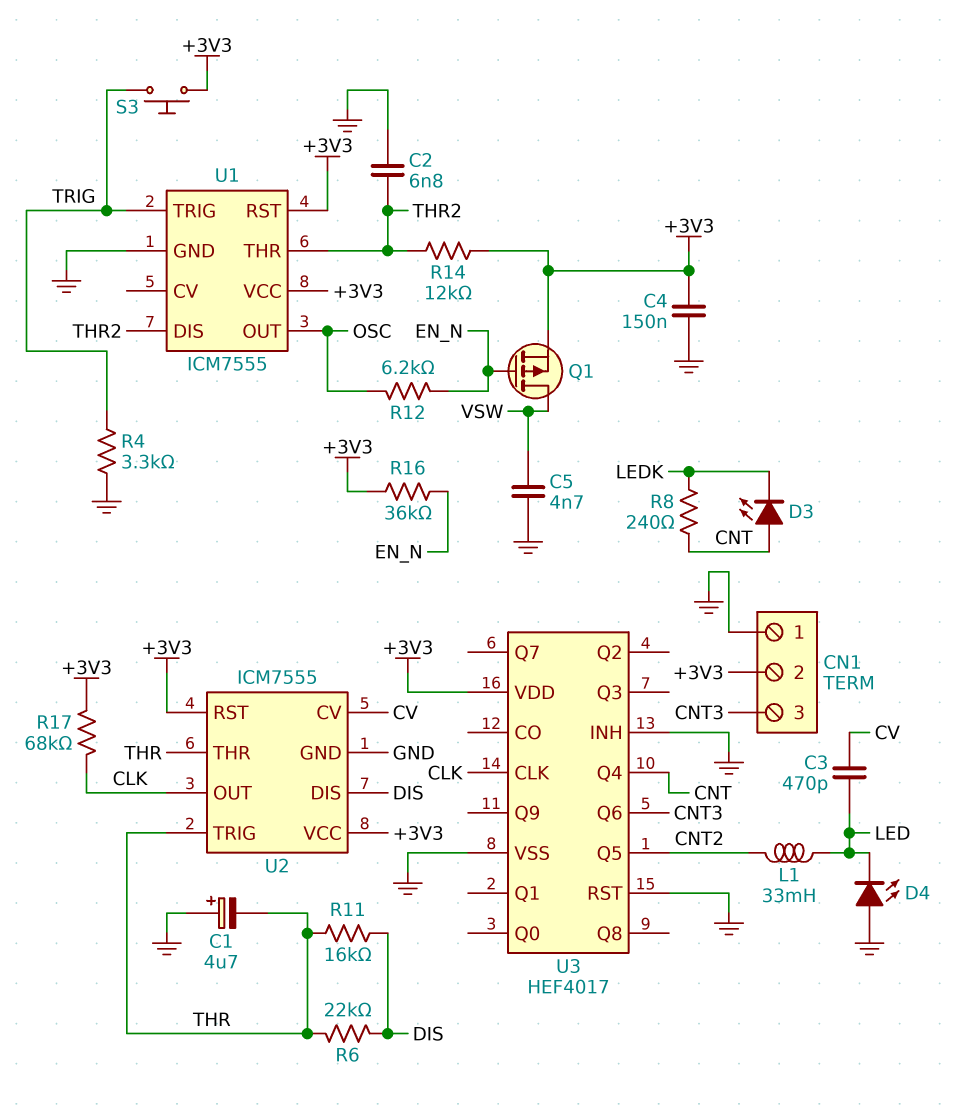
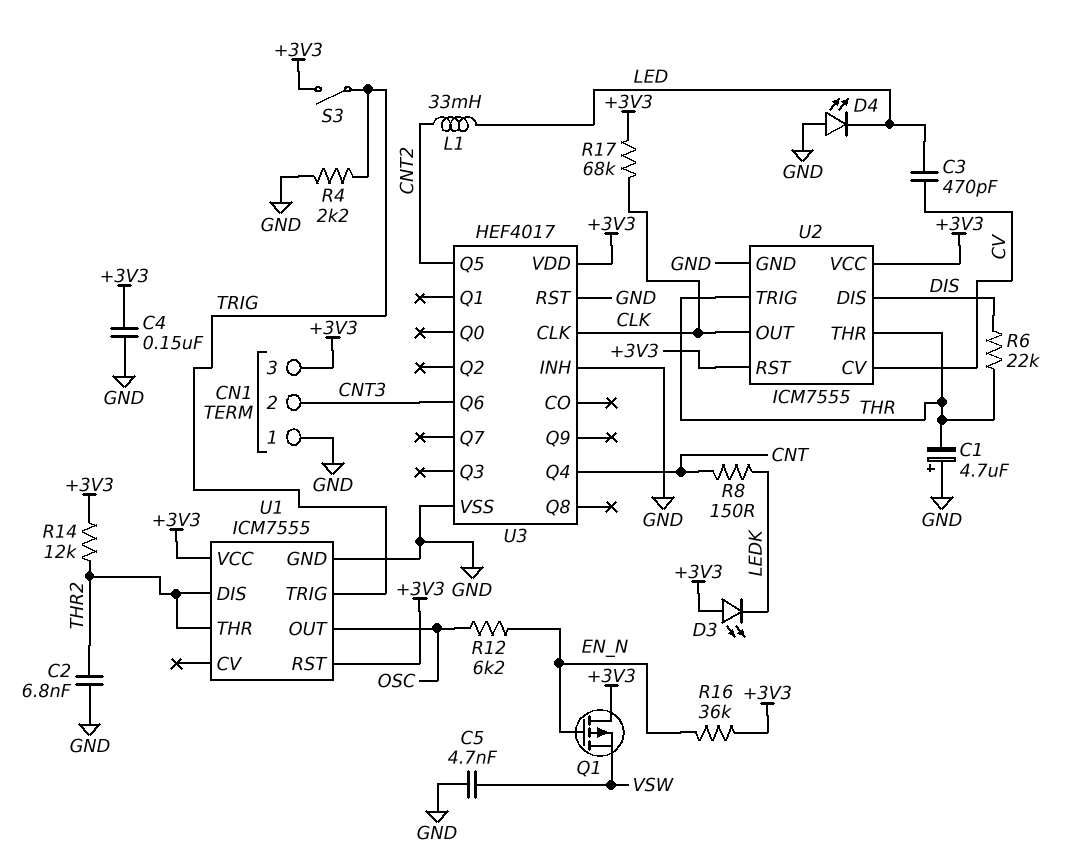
CN1 pin 2: +3V3 -> CNT3
CN1 pin 3: CNT3 -> +3V3
D3: LED (A CNT, K LEDK) -> LED (A +3V3, K LEDK)
Q1: PMOS (G EN_N, D VSW, S +3V3) -> PMOS (G EN_N, D +3V3, S VSW)
R4: 3.3k (GND, TRIG) -> 2.2k (GND, TRIG)
R8: 240 (CNT, LEDK) -> 150 (CNT, LEDK)
R11: 16k (DIS, THR) -> none
S3: button (+3V3, TRIG) -> switch (+3V3, TRIG)

